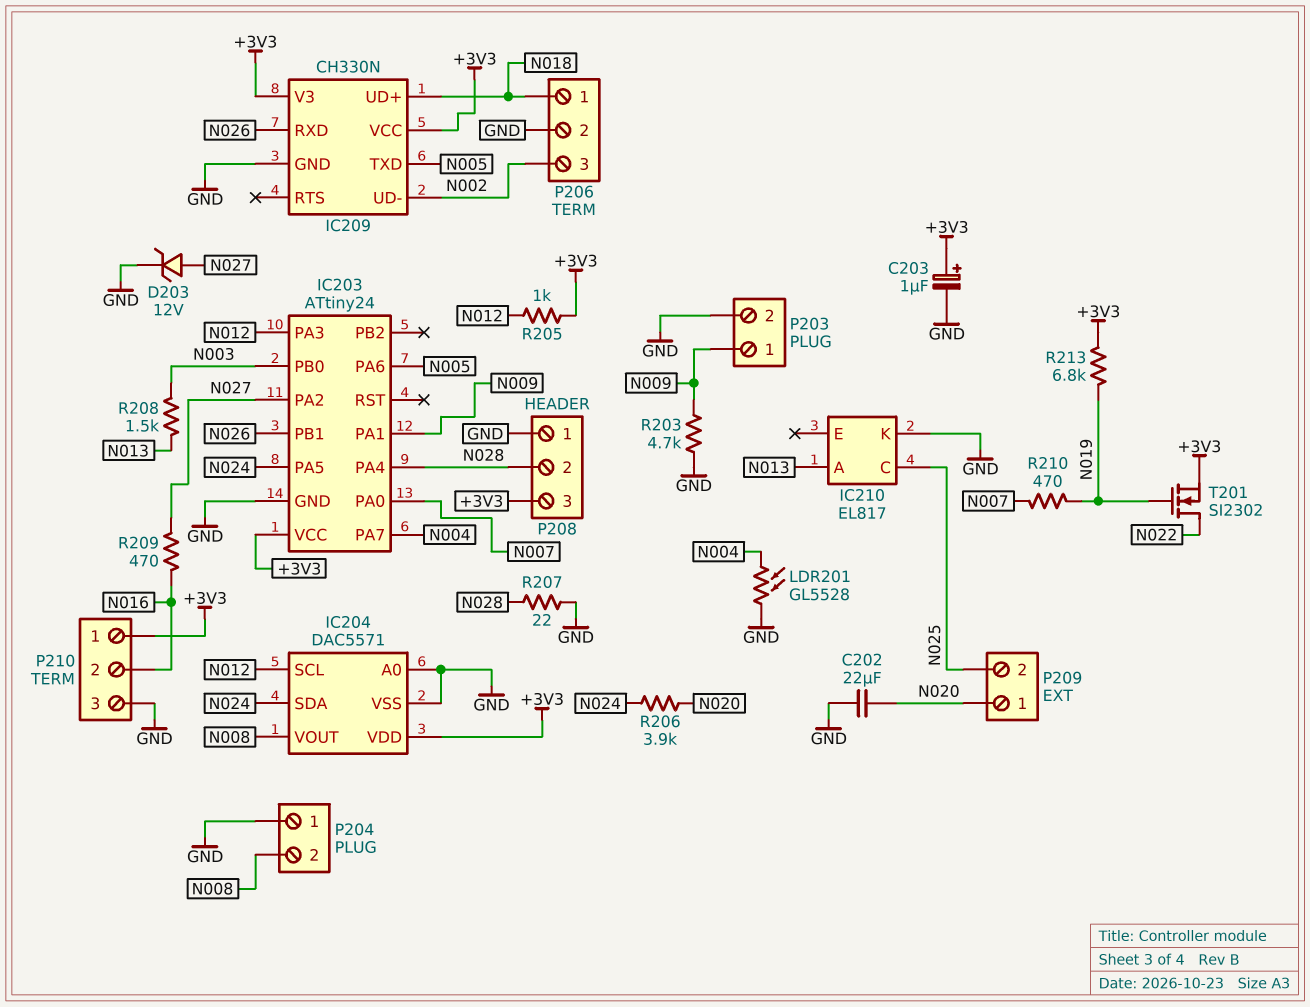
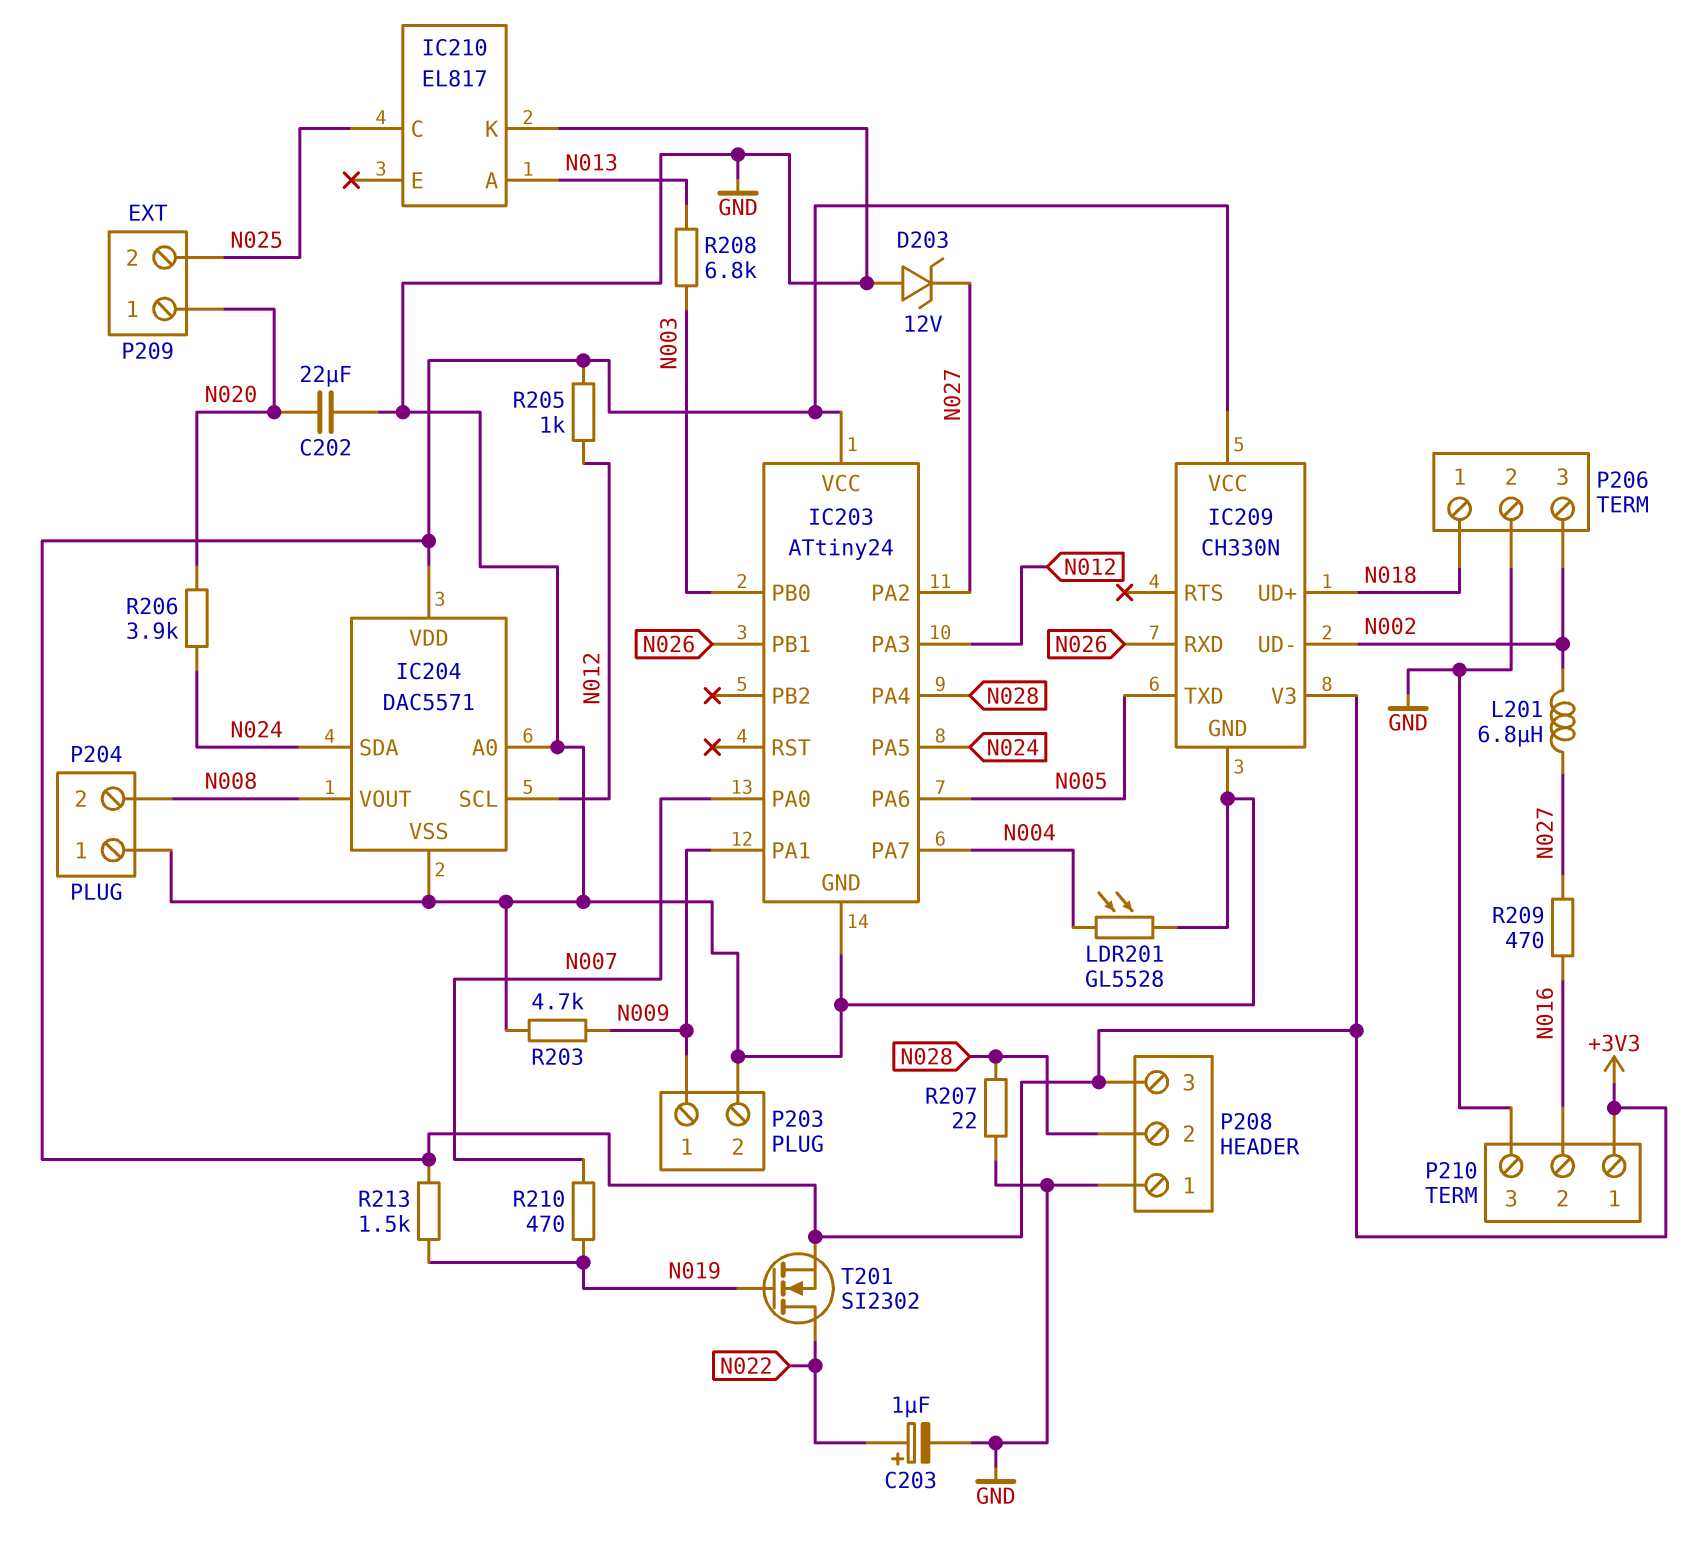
C203: 1uF (plus +3V3, minus GND) -> 1uF (plus N022, minus GND)
D203: zener 12V (A N027, K GND) -> zener 12V (A GND, K N027)
L201: none -> 6.8uH (N002, N027)
R208: 1.5k (N003, N013) -> 6.8k (N003, N013)
R213: 6.8k (+3V3, N019) -> 1.5k (+3V3, N019)

